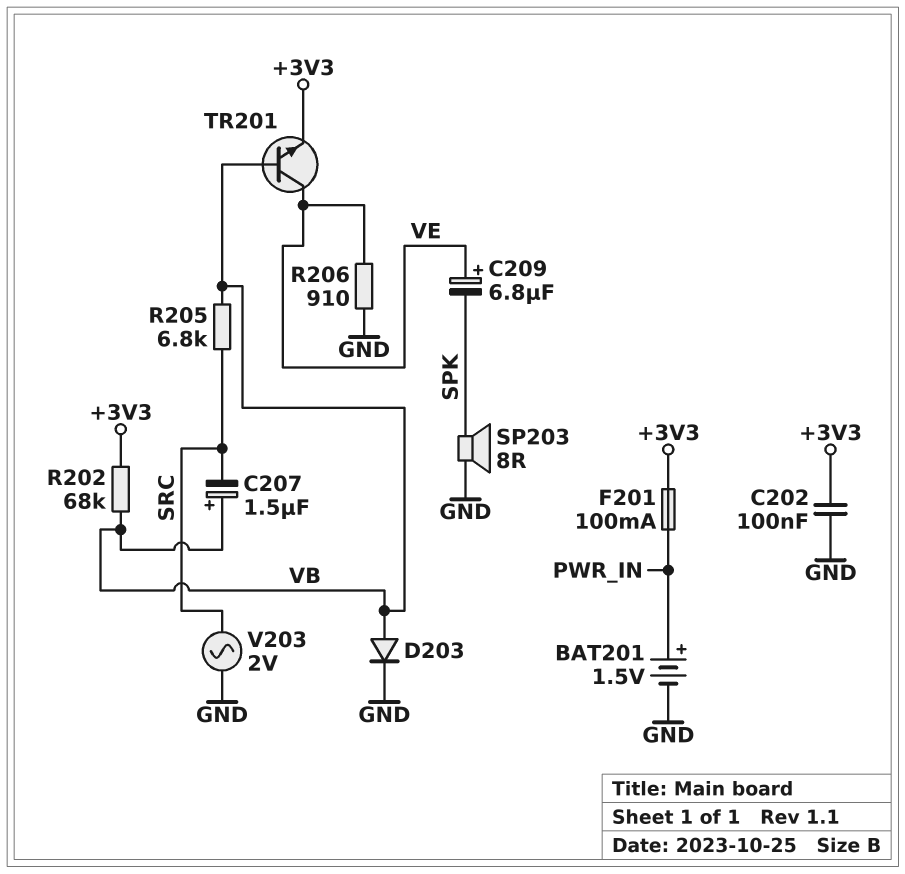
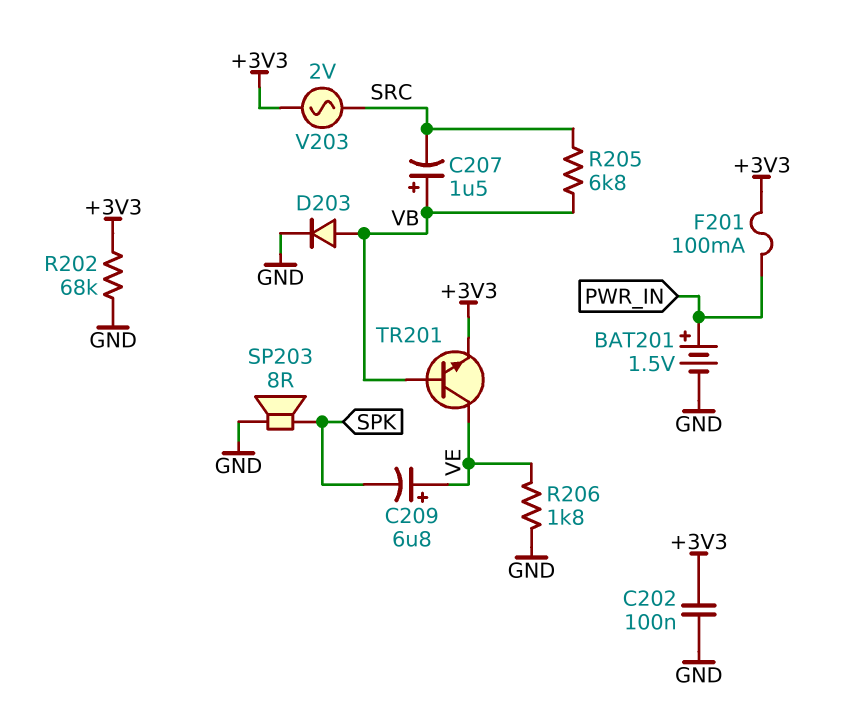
R202: 68k (+3V3, VB) -> 68k (+3V3, GND)
R206: 910 (GND, VE) -> 1.8k (GND, VE)
V203: AC 2V (GND, SRC) -> AC 2V (+3V3, SRC)

